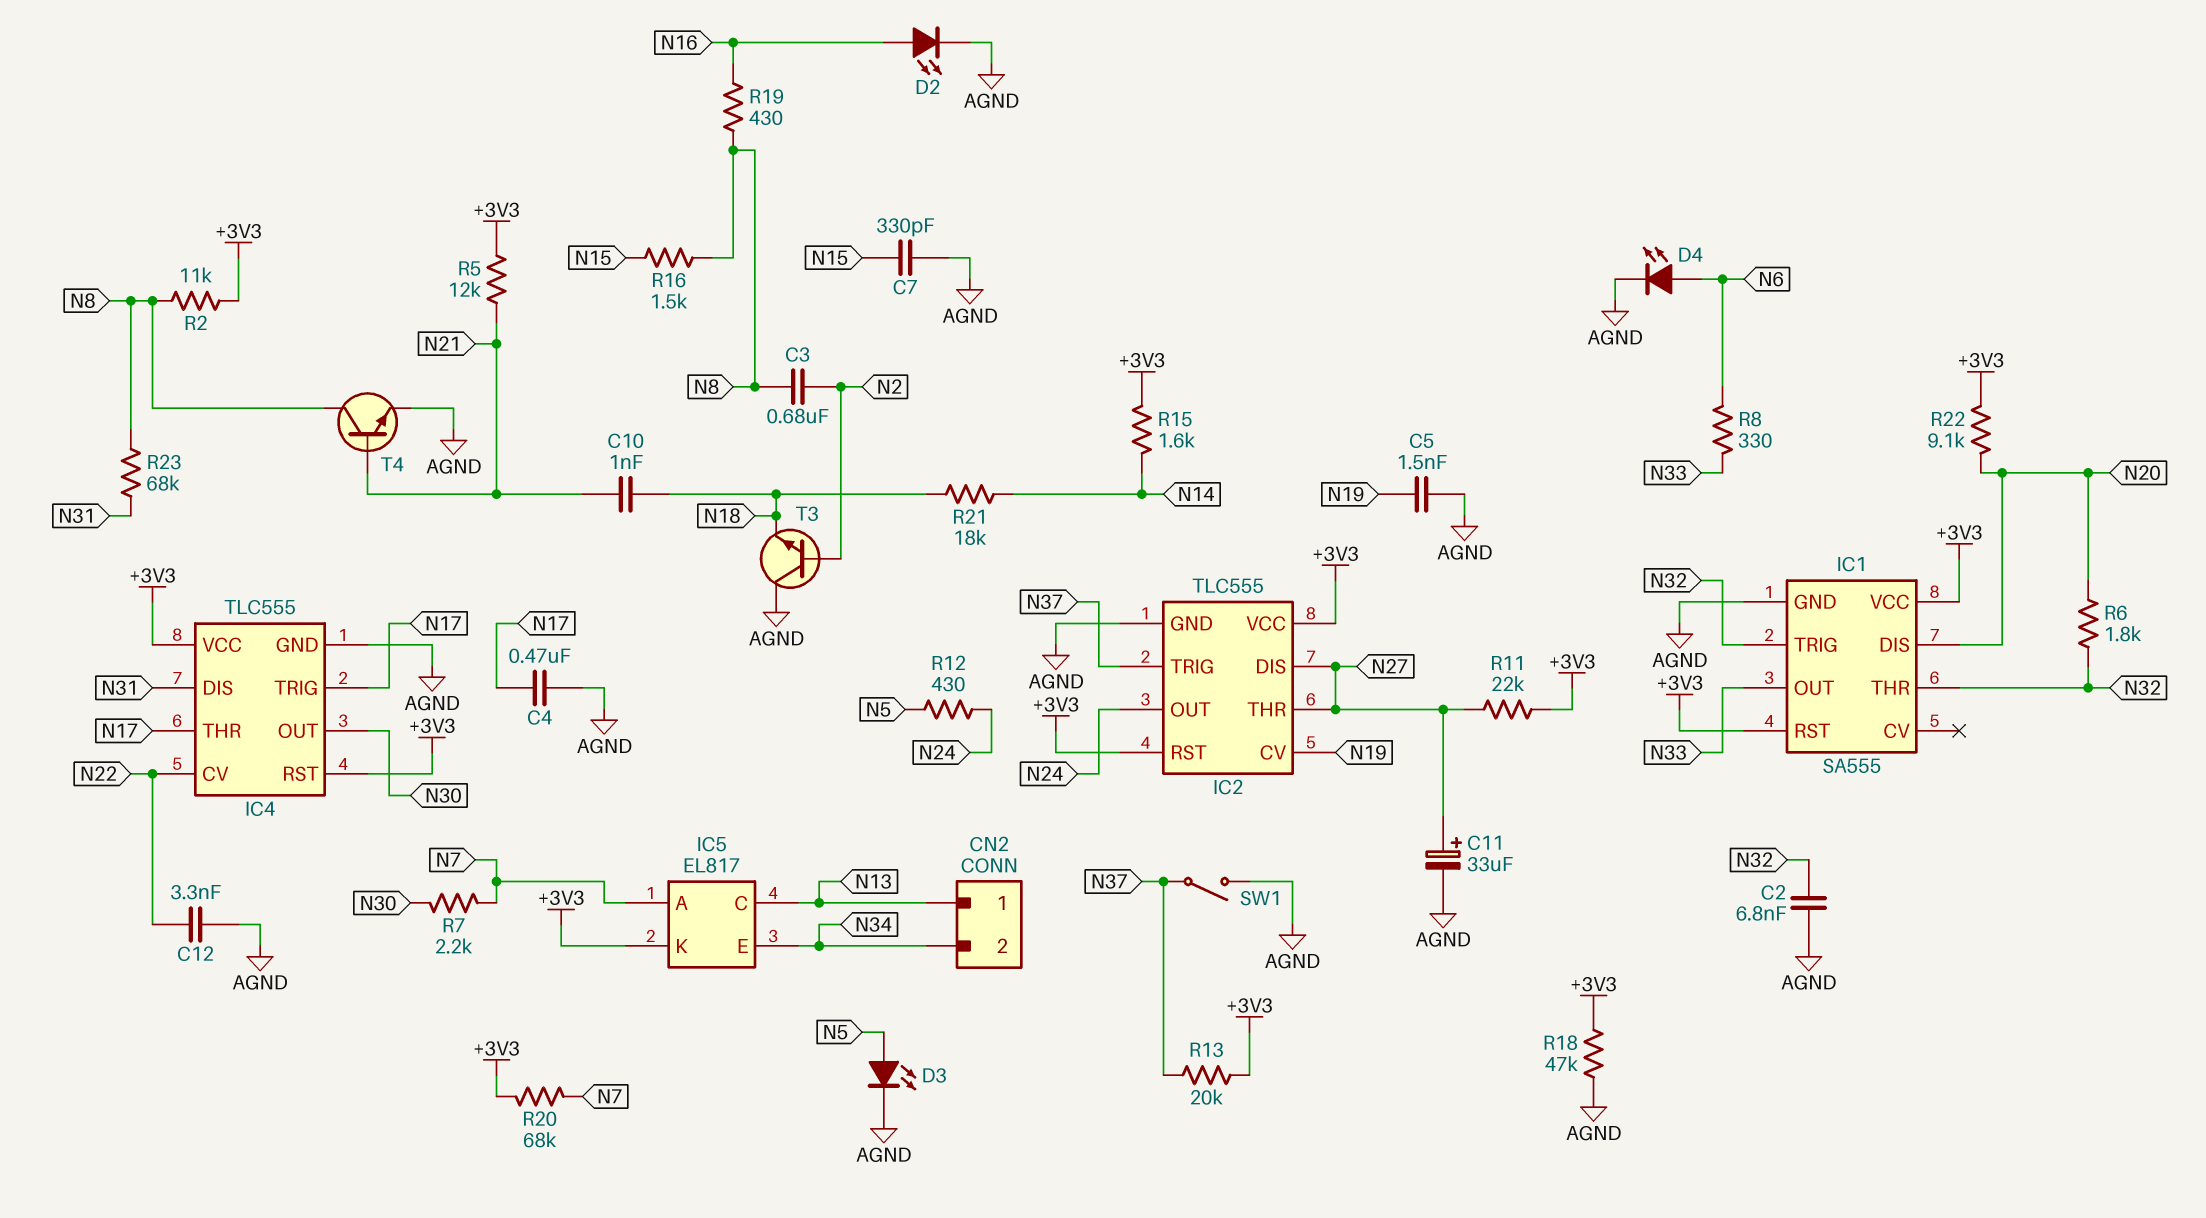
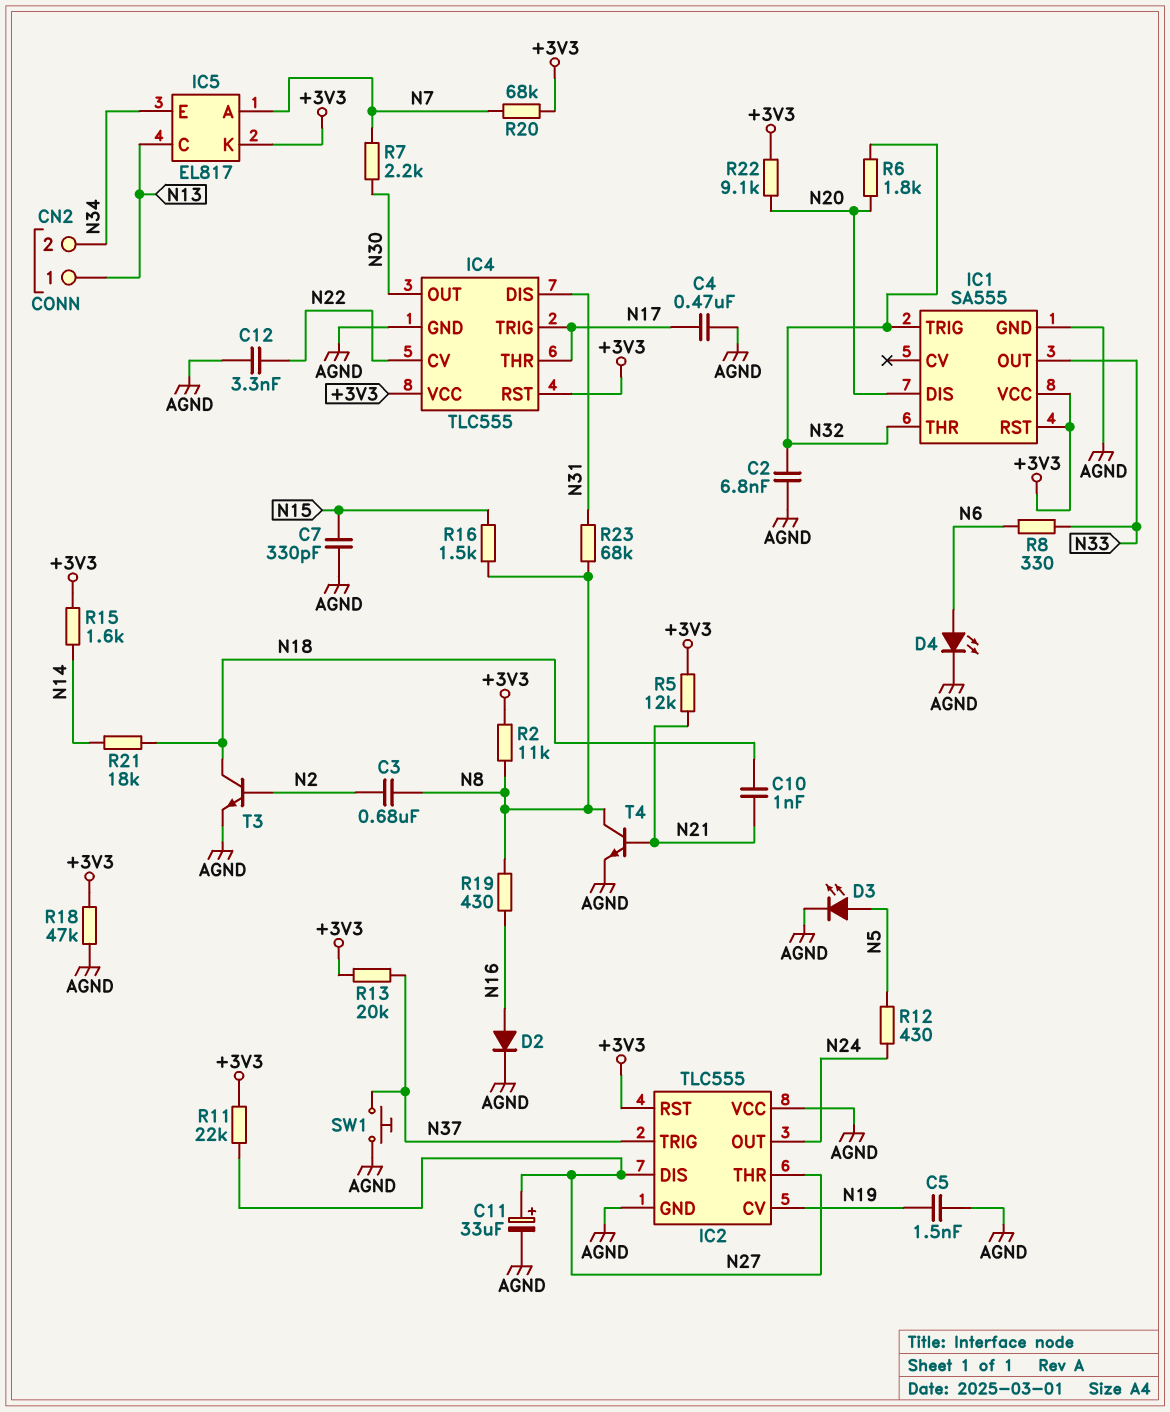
D2: LED (A N16, K AGND) -> diode (A N16, K AGND)
IC2 pin VCC: +3V3 -> AGND
SW1: switch (AGND, N37) -> button (AGND, N37)
T3: NPN (B N2, C AGND, E N18) -> NPN (B N2, C N18, E AGND)

